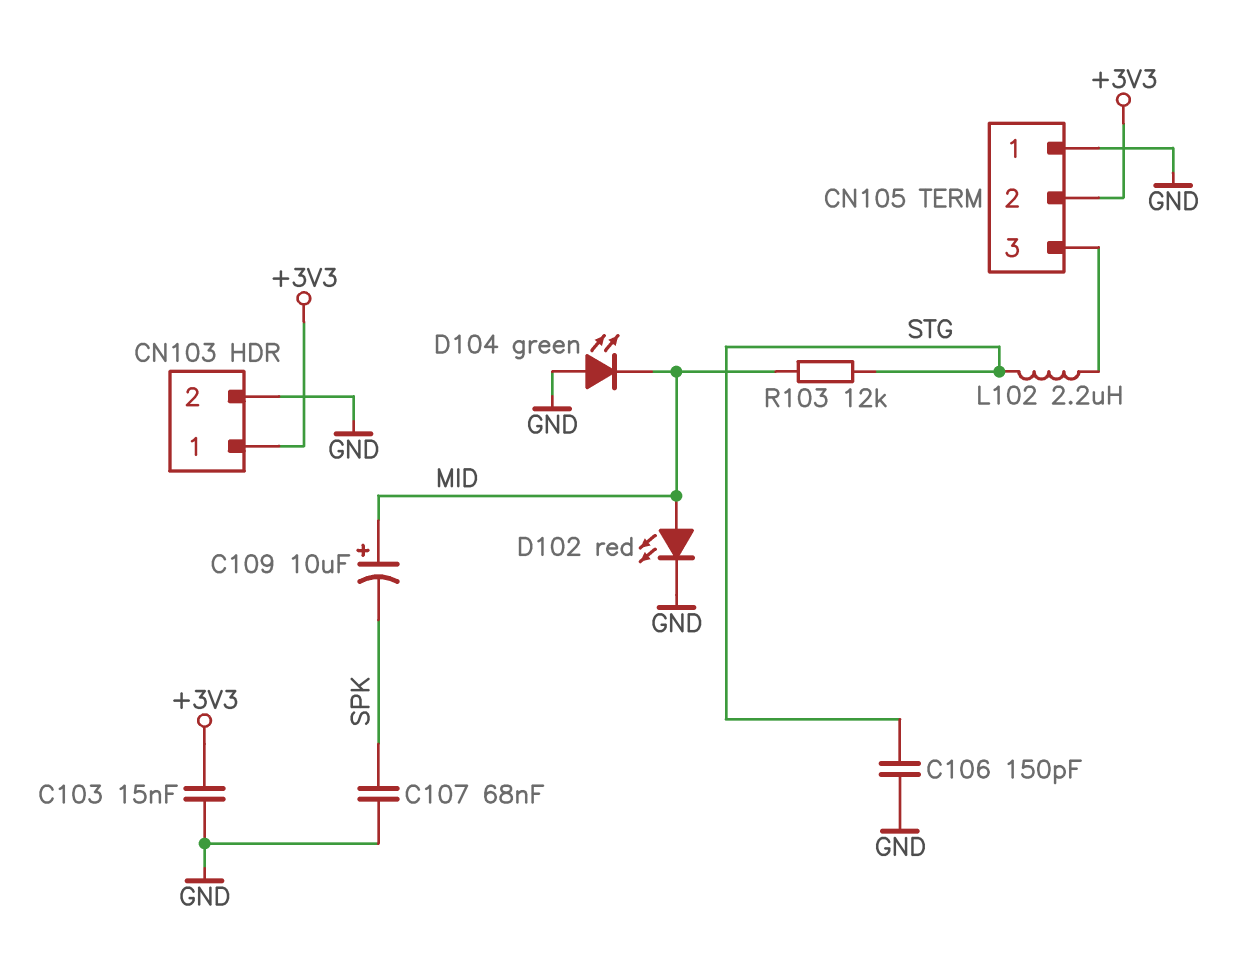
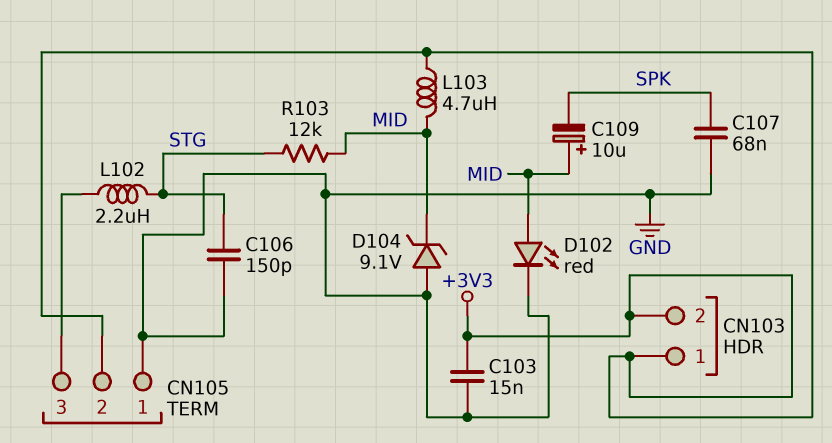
CN103 pin 2: GND -> +3V3
D104: LED green (A GND, K MID) -> zener 9.1V (A GND, K MID)
L103: none -> 4.7uH (+3V3, MID)

